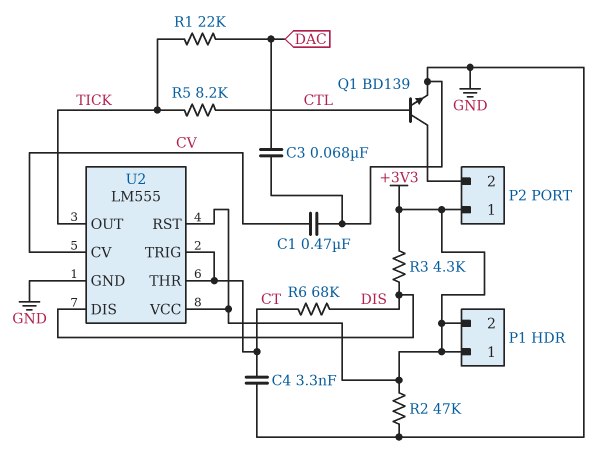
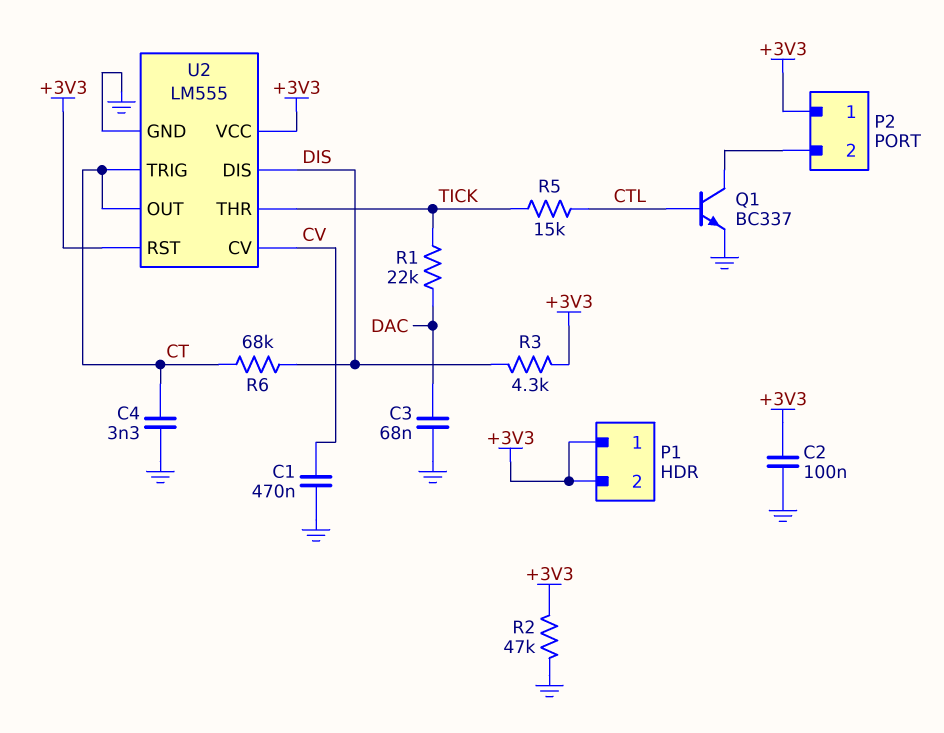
C2: none -> 100nF (+3V3, GND)
Q1: NPN BD139 (B CTL, C P2/2, E GND) -> NPN BC337 (B CTL, C P2/2, E GND)
R5: 8.2k (CTL, TICK) -> 15k (CTL, TICK)
U2 pin OUT: TICK -> CT
U2 pin THR: CT -> TICK

